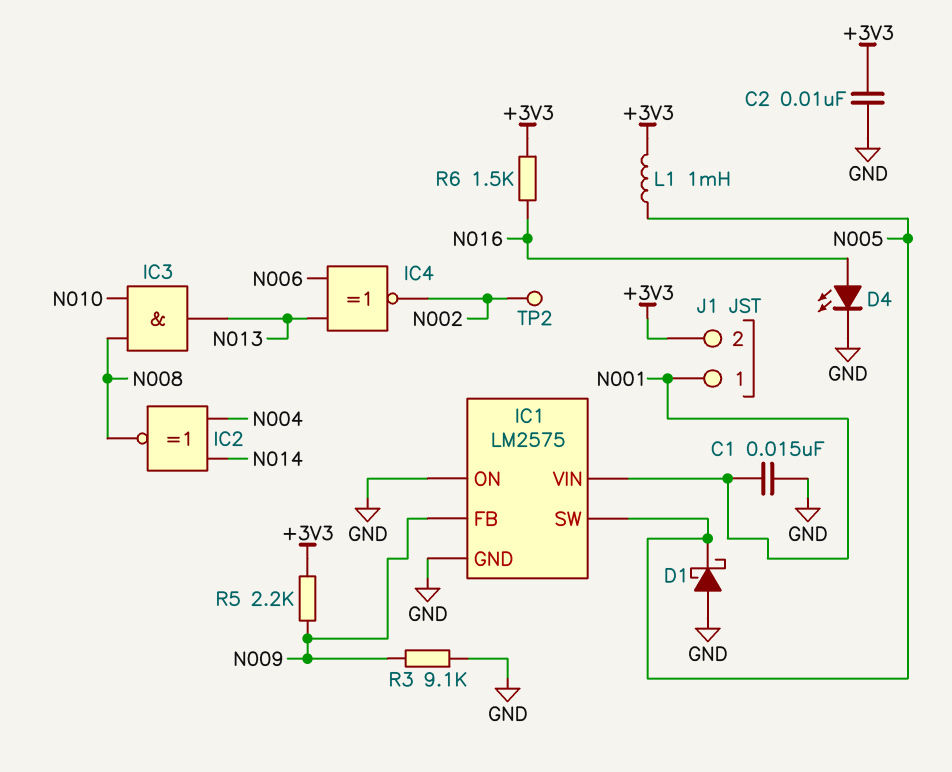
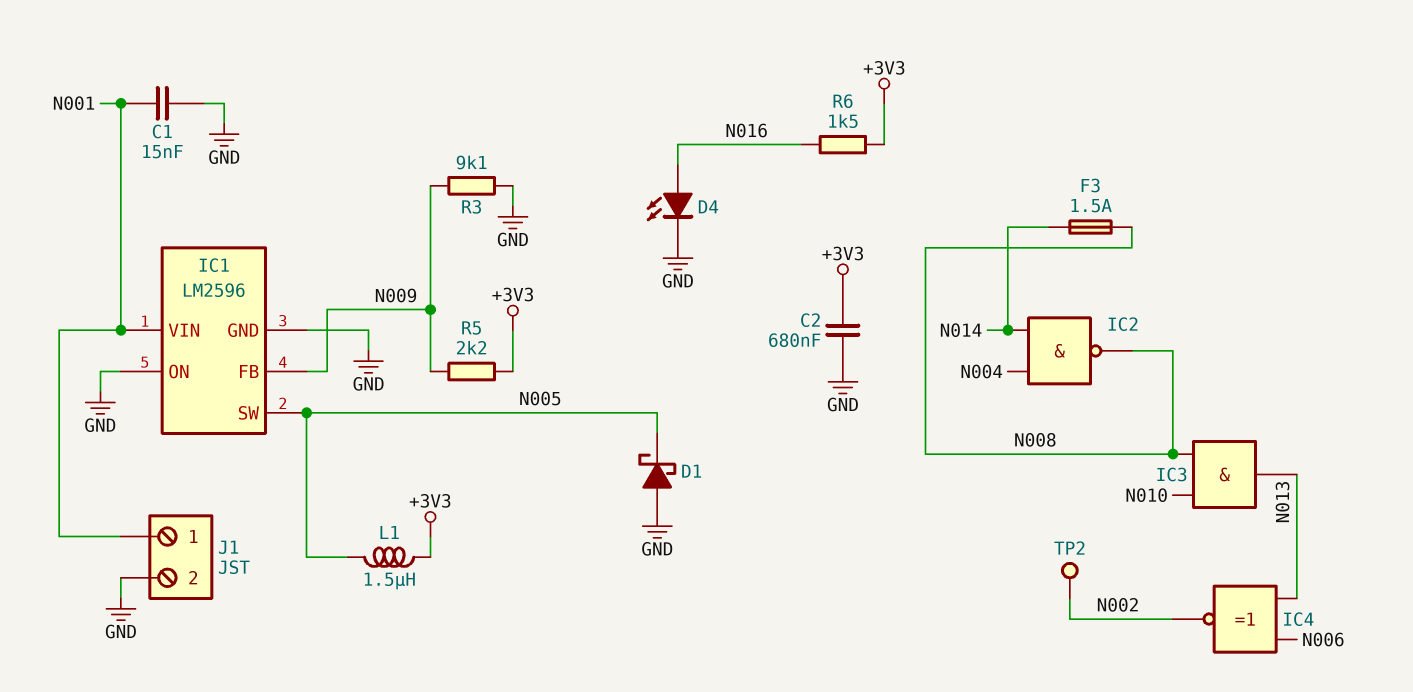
C2: 10nF (+3V3, GND) -> 680nF (+3V3, GND)
F3: none -> 1.5A (N008, N014)
IC1: LM2575 -> LM2596
IC2: XNOR (in N004, in N014, out N008) -> NAND (in N004, in N014, out N008)
J1 pin 2: +3V3 -> GND
L1: 1mH (+3V3, N005) -> 1.5uH (+3V3, N005)

